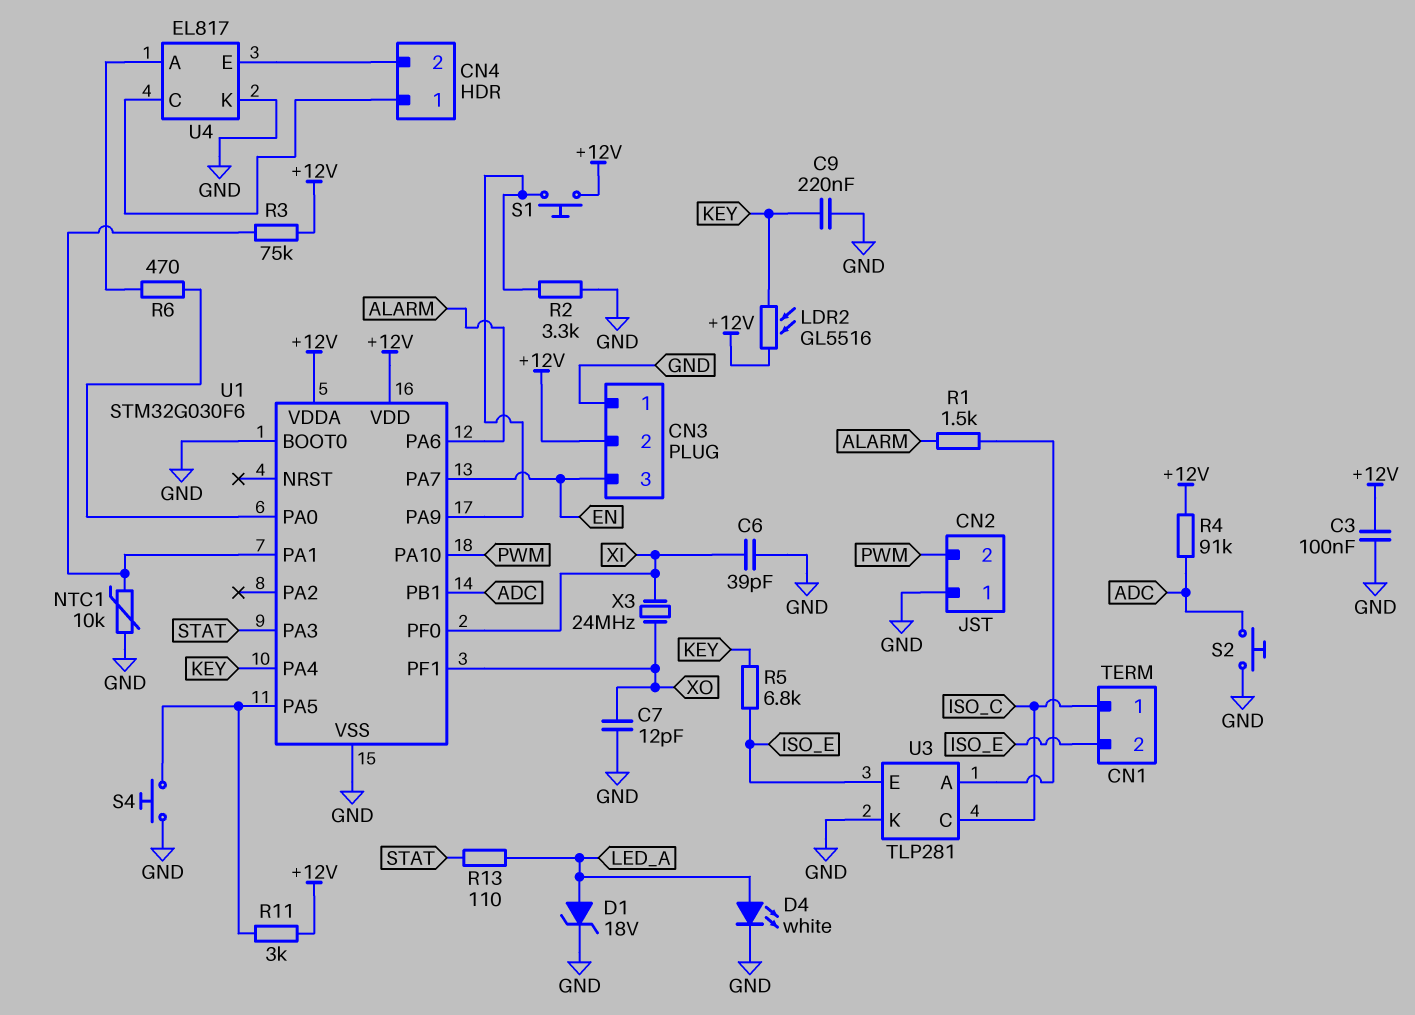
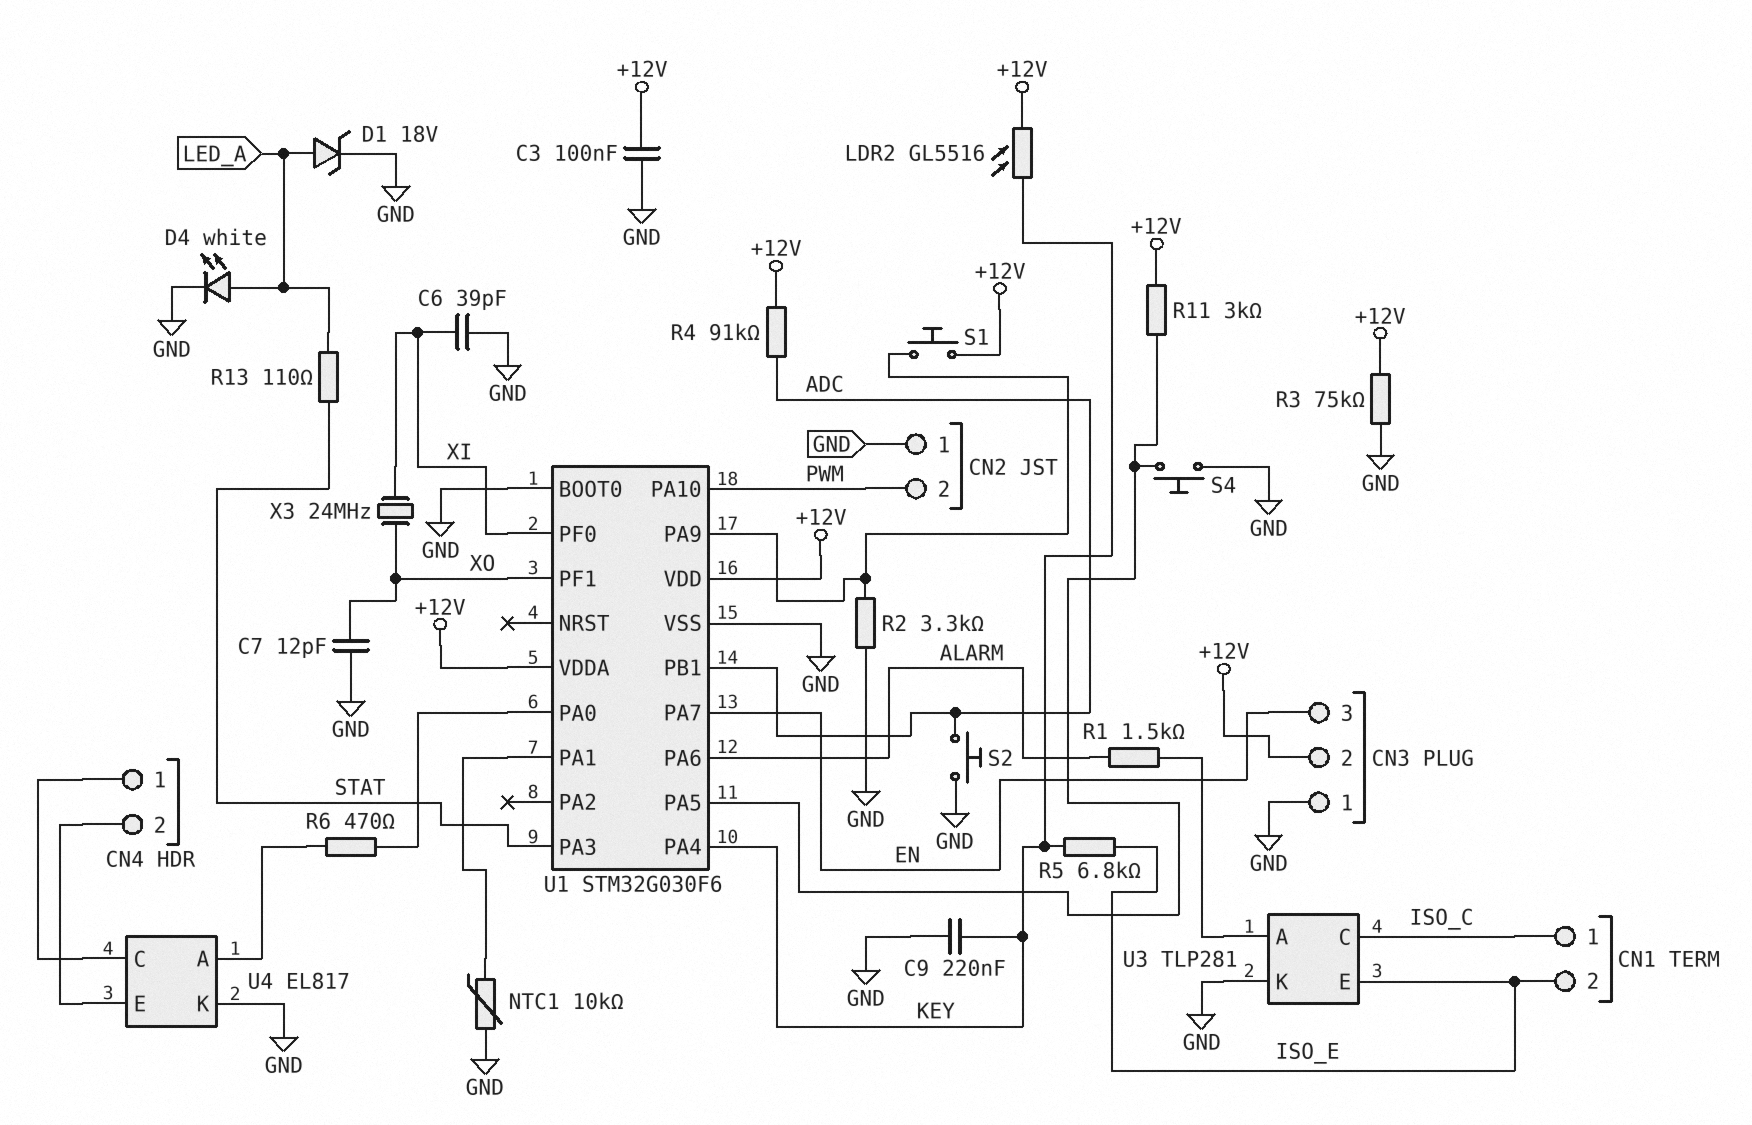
R3: 75k (+12V, U1/PA1) -> 75k (+12V, GND)

